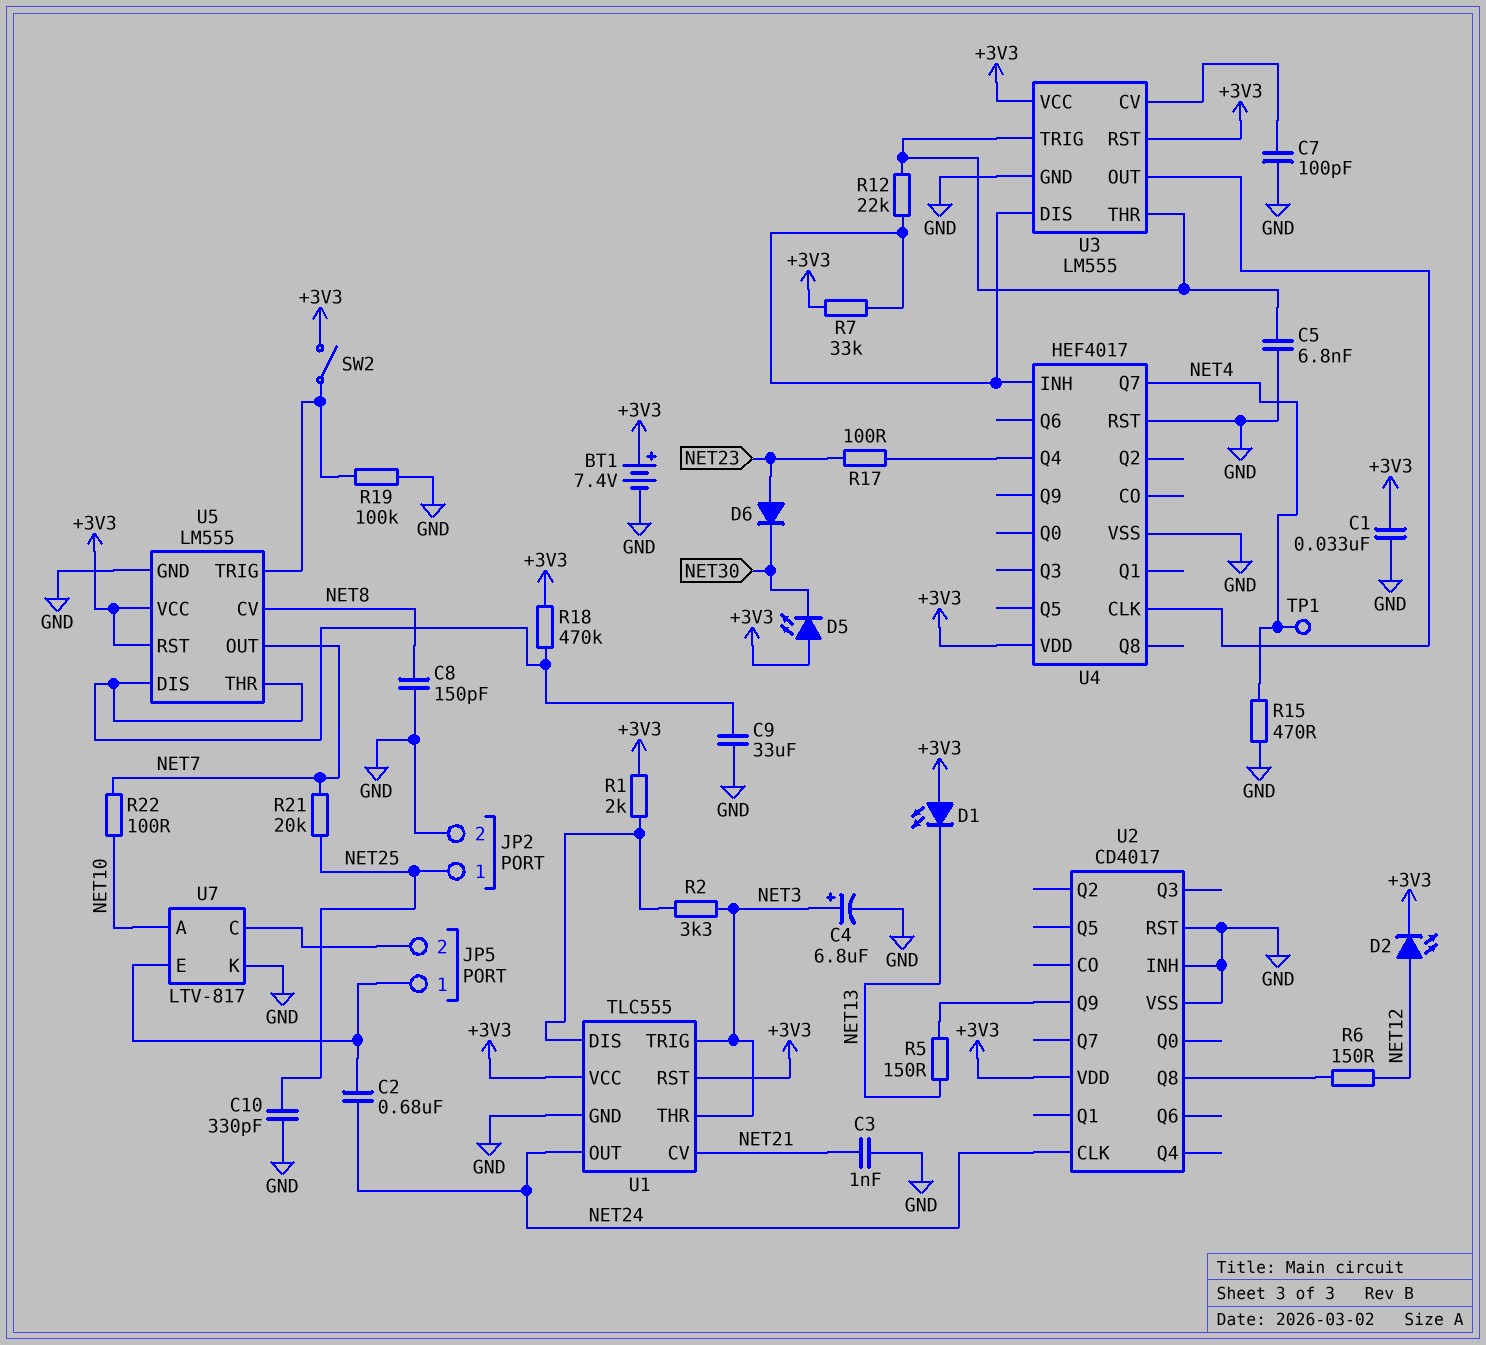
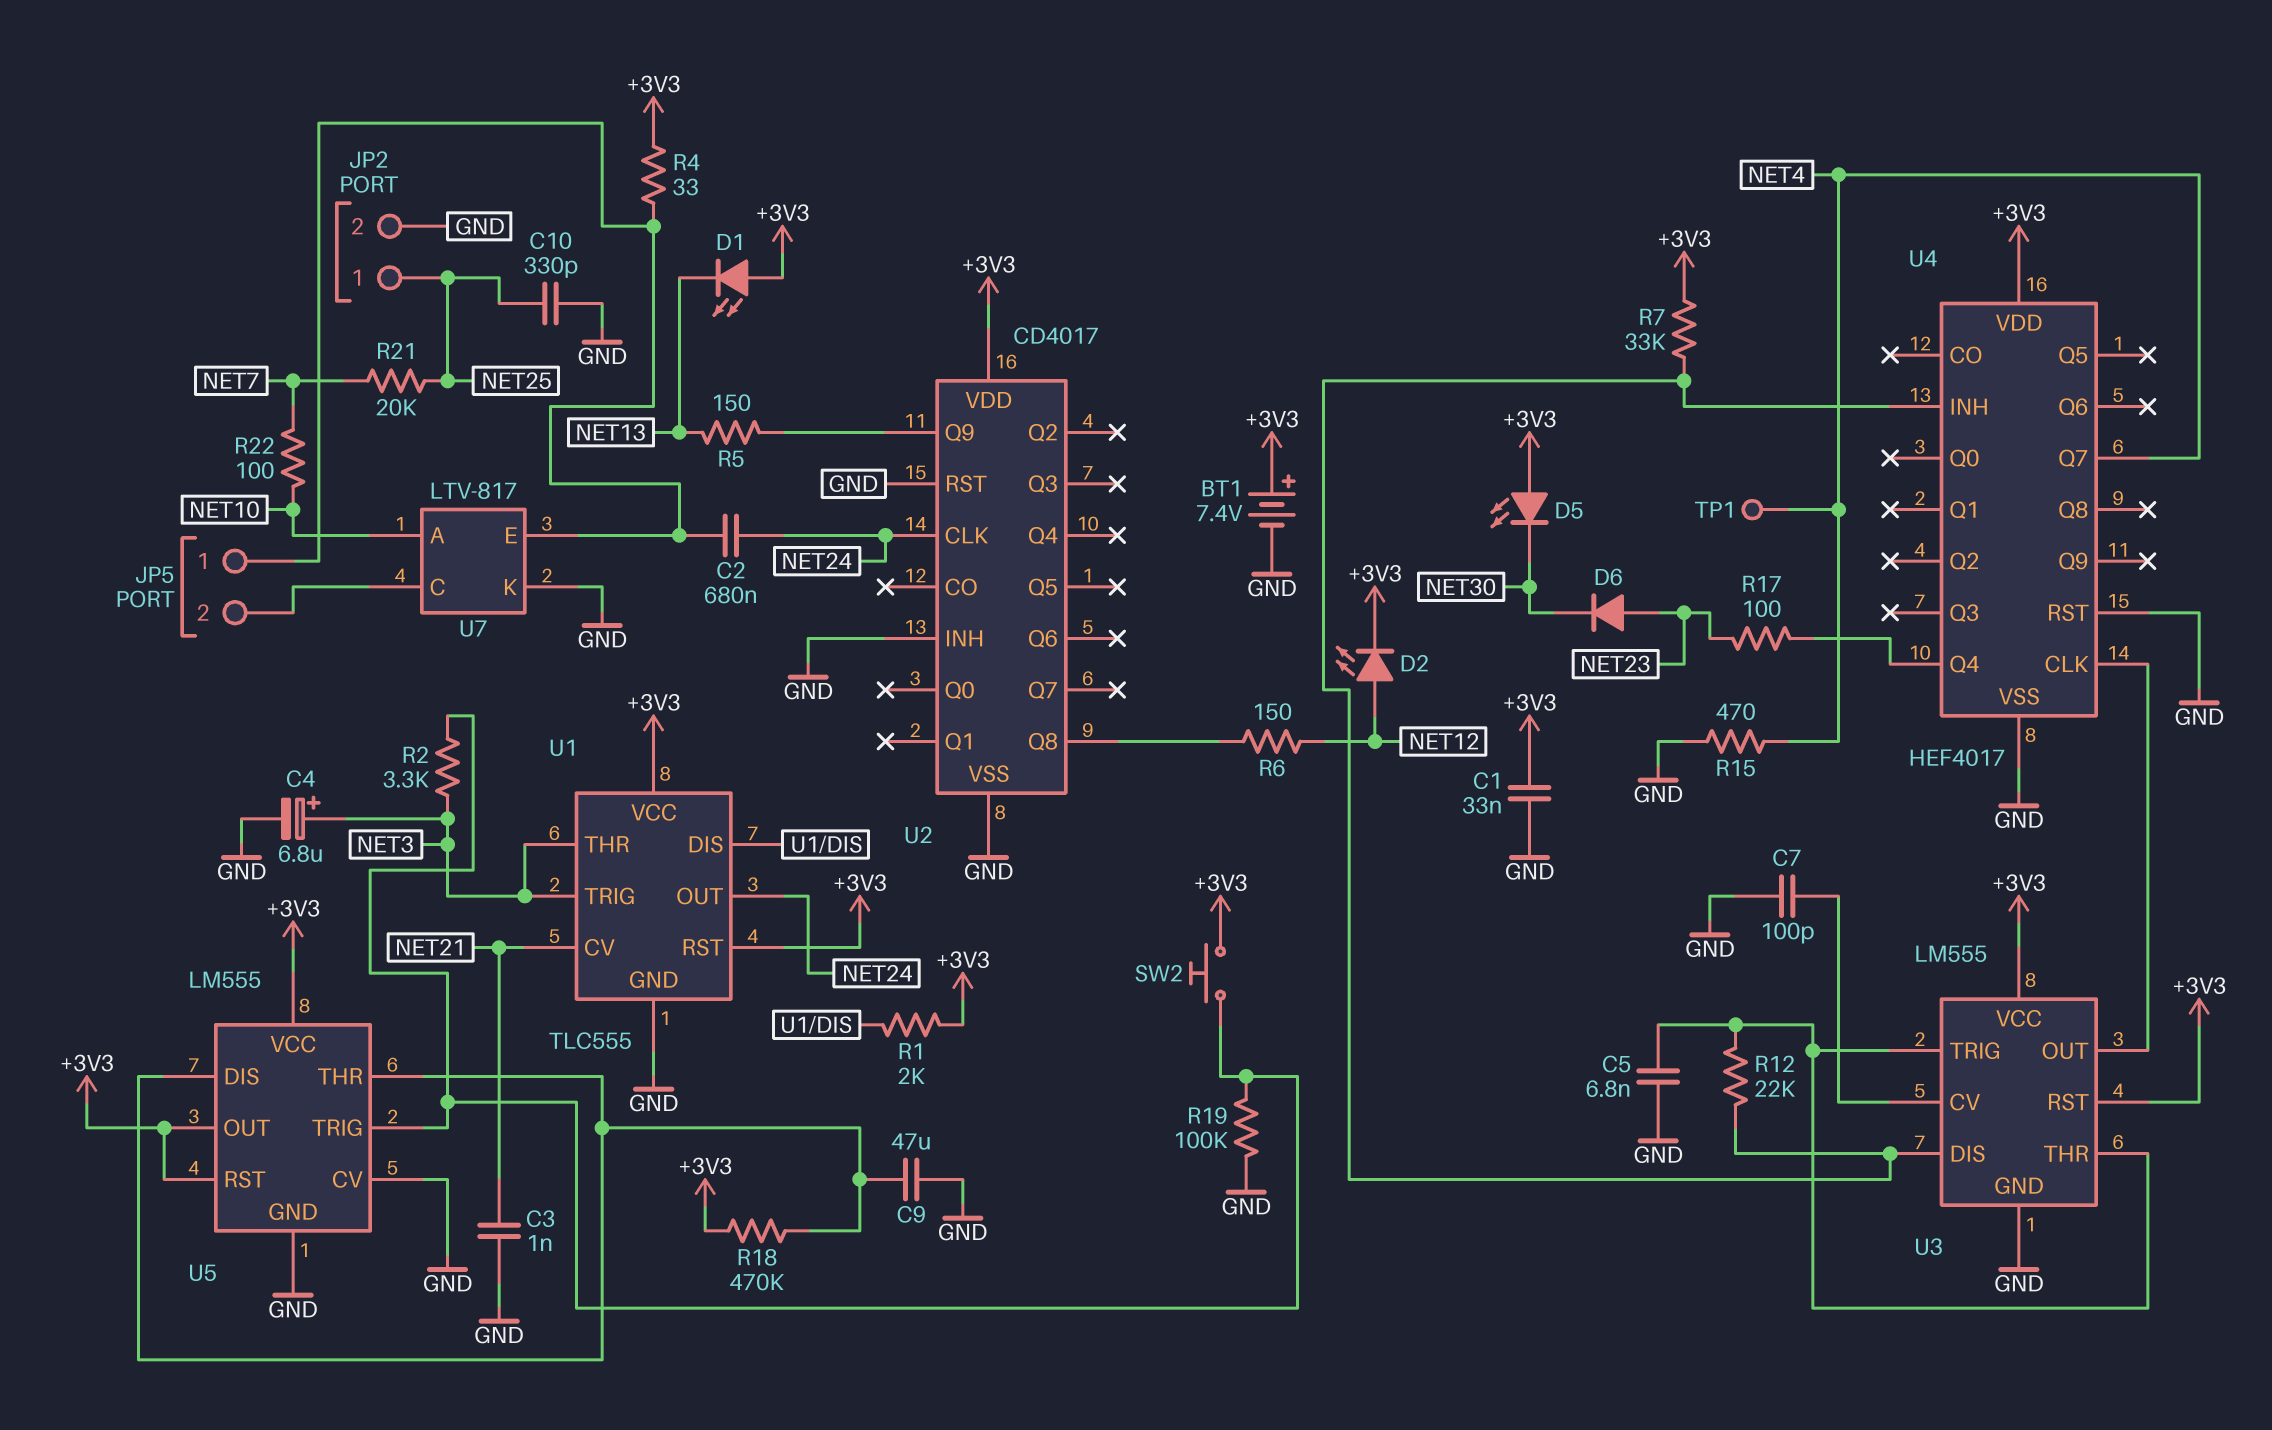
C8: 150pF (GND, NET8) -> none
C9: 33uF (GND, U5/DIS) -> 47uF (GND, U5/DIS)
R2: 3.3k (NET3, U1/DIS) -> 3.3k (NET3, U5/TRIG)
R4: none -> 33 (+3V3, JP5/1)
SW2: switch (+3V3, U5/TRIG) -> button (+3V3, U5/TRIG)
U5 pin CV: NET8 -> GND
U5 pin OUT: NET7 -> +3V3

